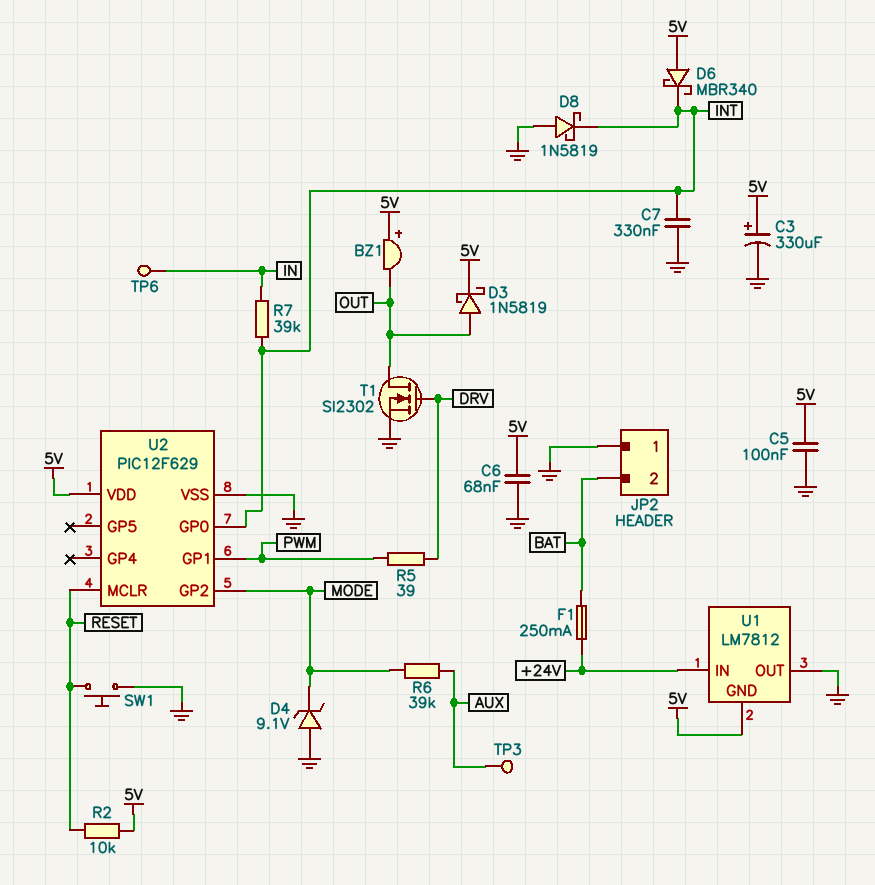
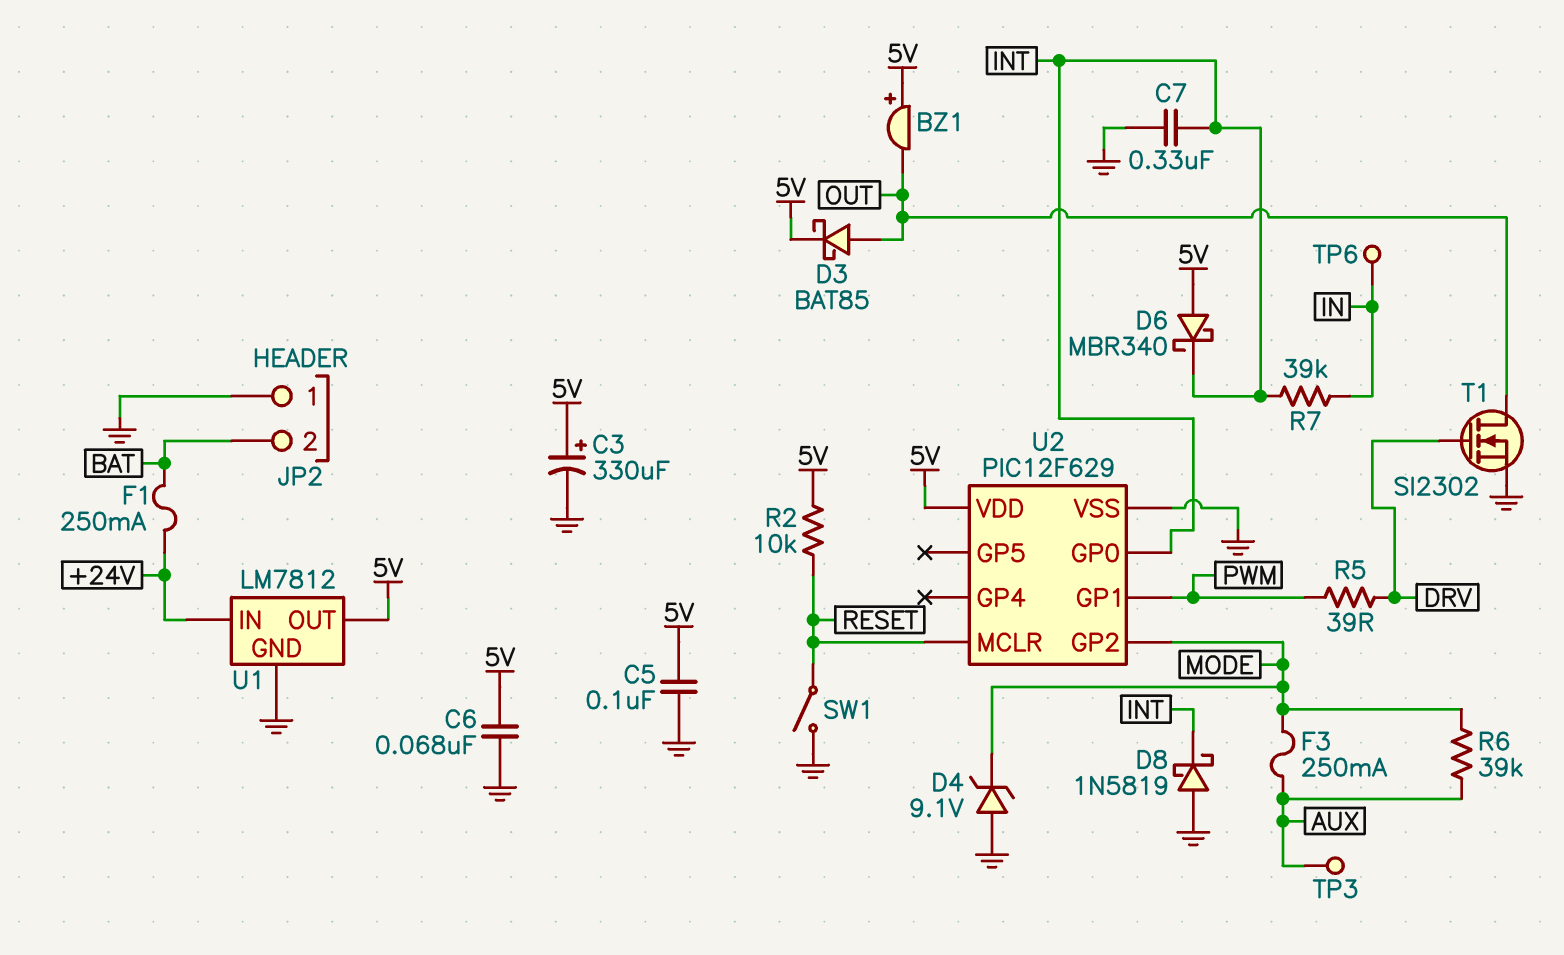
D3: schottky 1N5819 (A OUT, K 5V) -> schottky BAT85 (A OUT, K 5V)
F3: none -> 250mA (AUX, MODE)
SW1: button (GND, RESET) -> switch (GND, RESET)
U1 pin GND: 5V -> GND
U1 pin OUT: GND -> 5V

